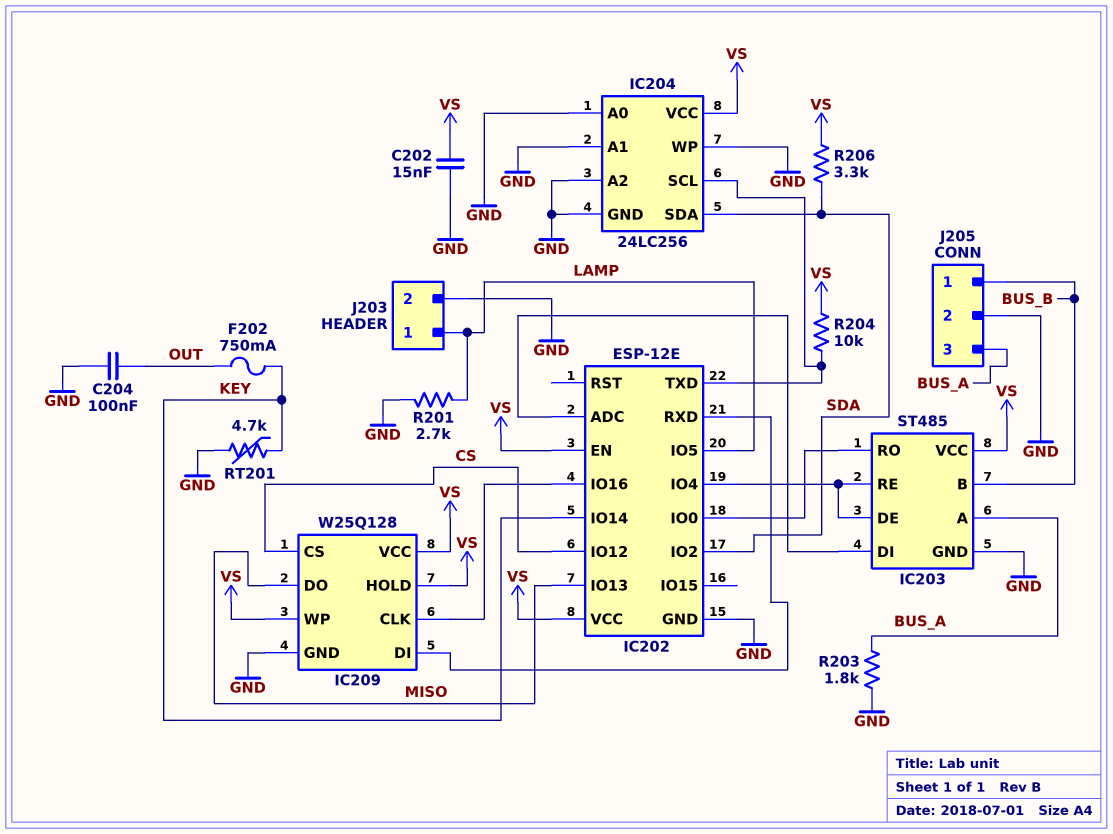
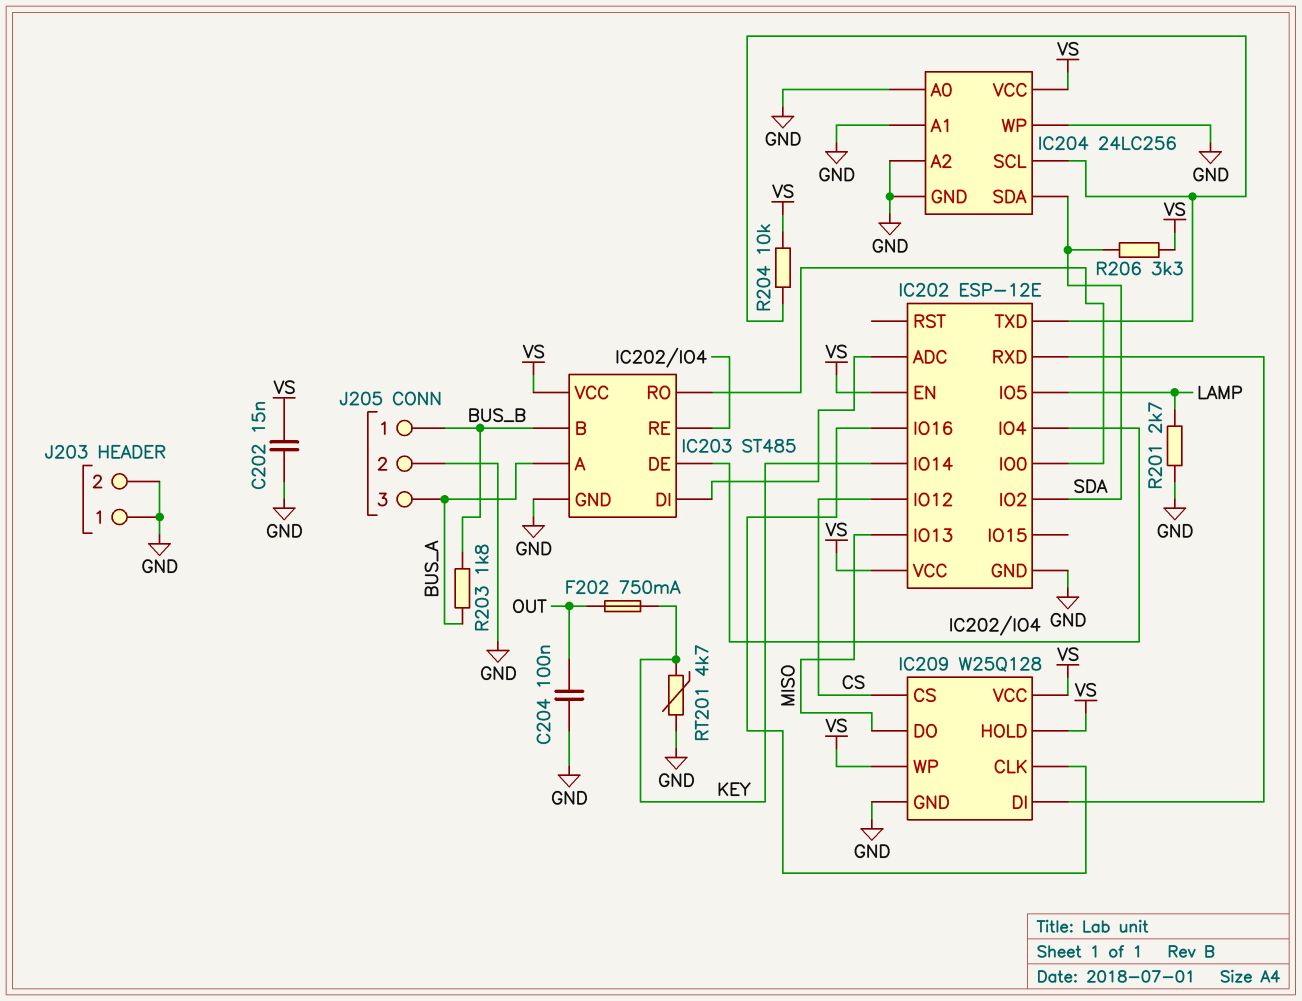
J203 pin 1: LAMP -> GND
R203: 1.8k (BUS_A, GND) -> 1.8k (BUS_A, BUS_B)

